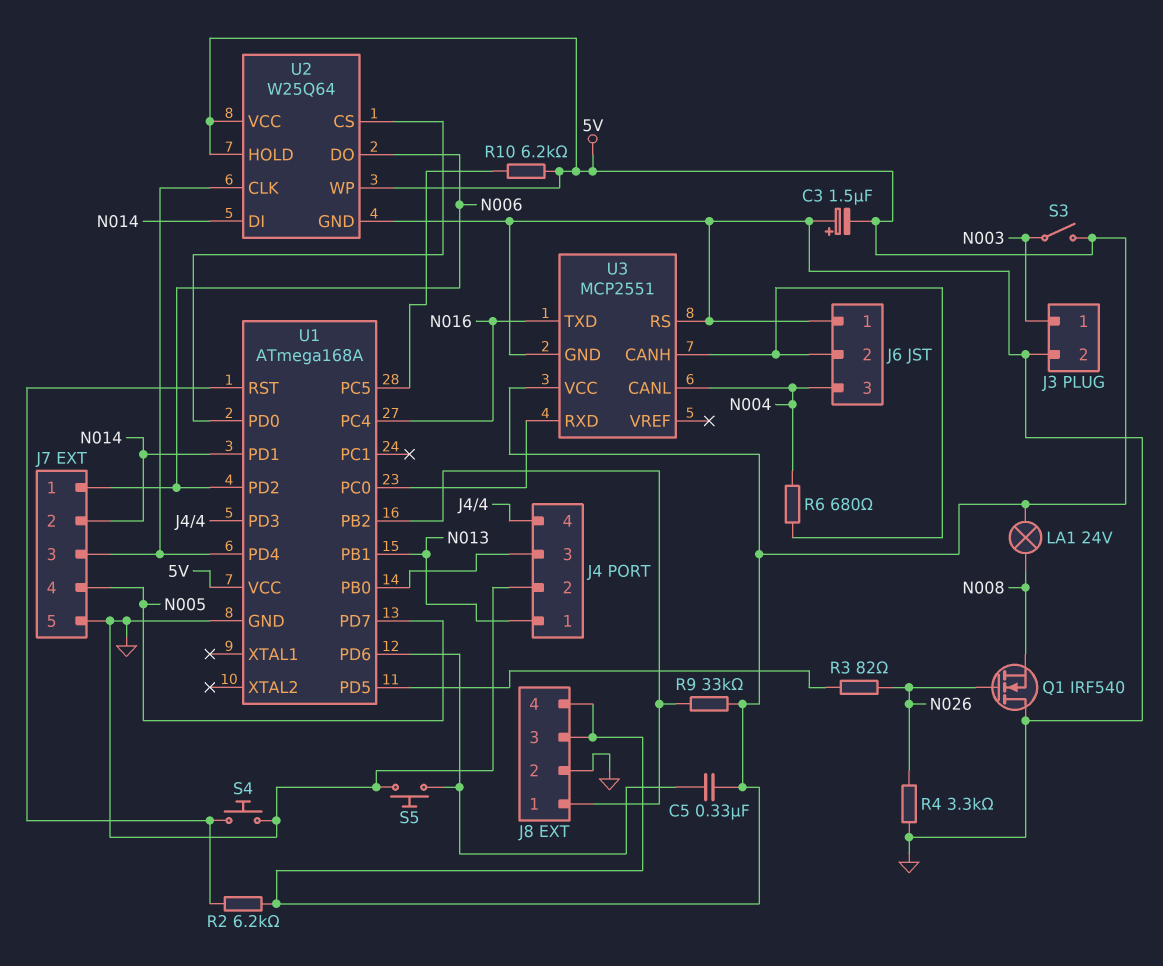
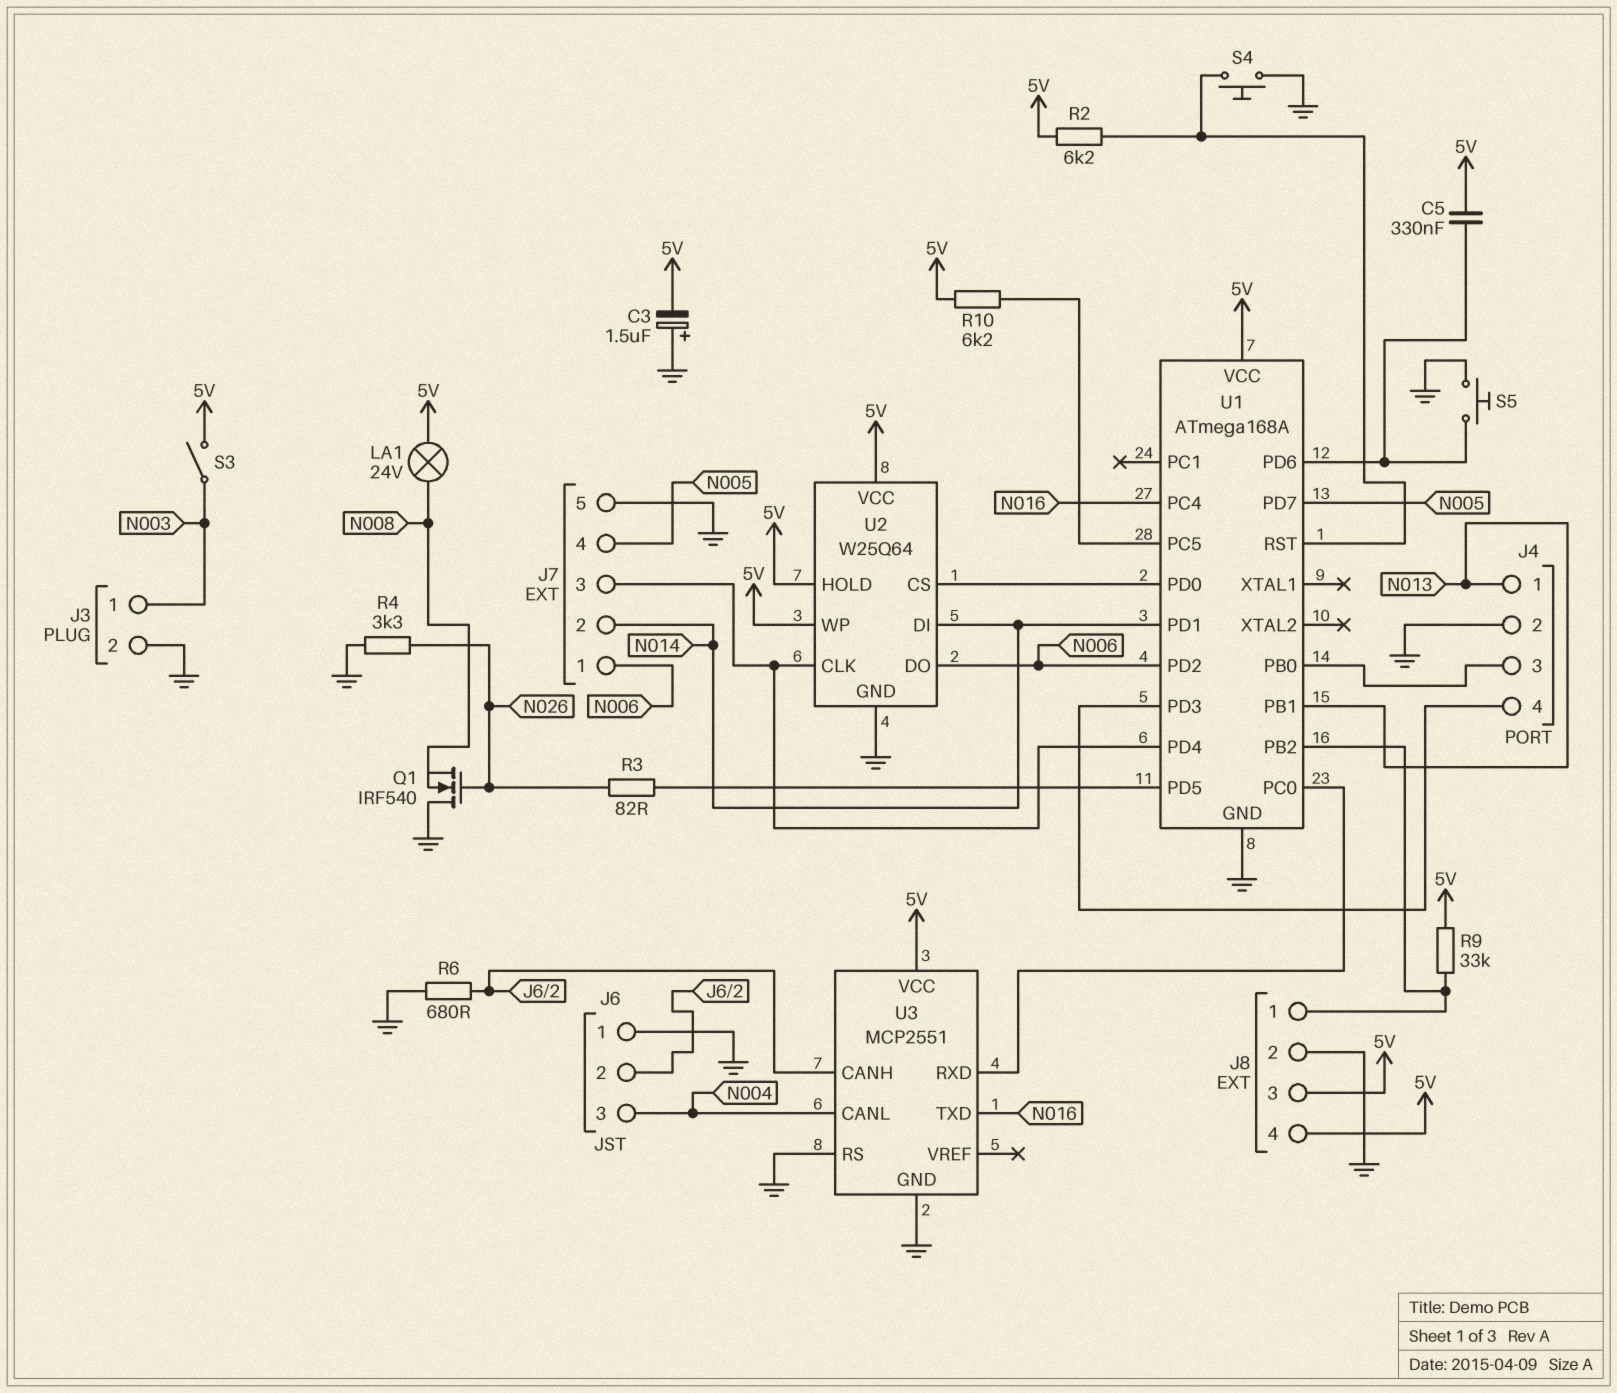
R6: 680 (J6/2, N004) -> 680 (GND, J6/2)

